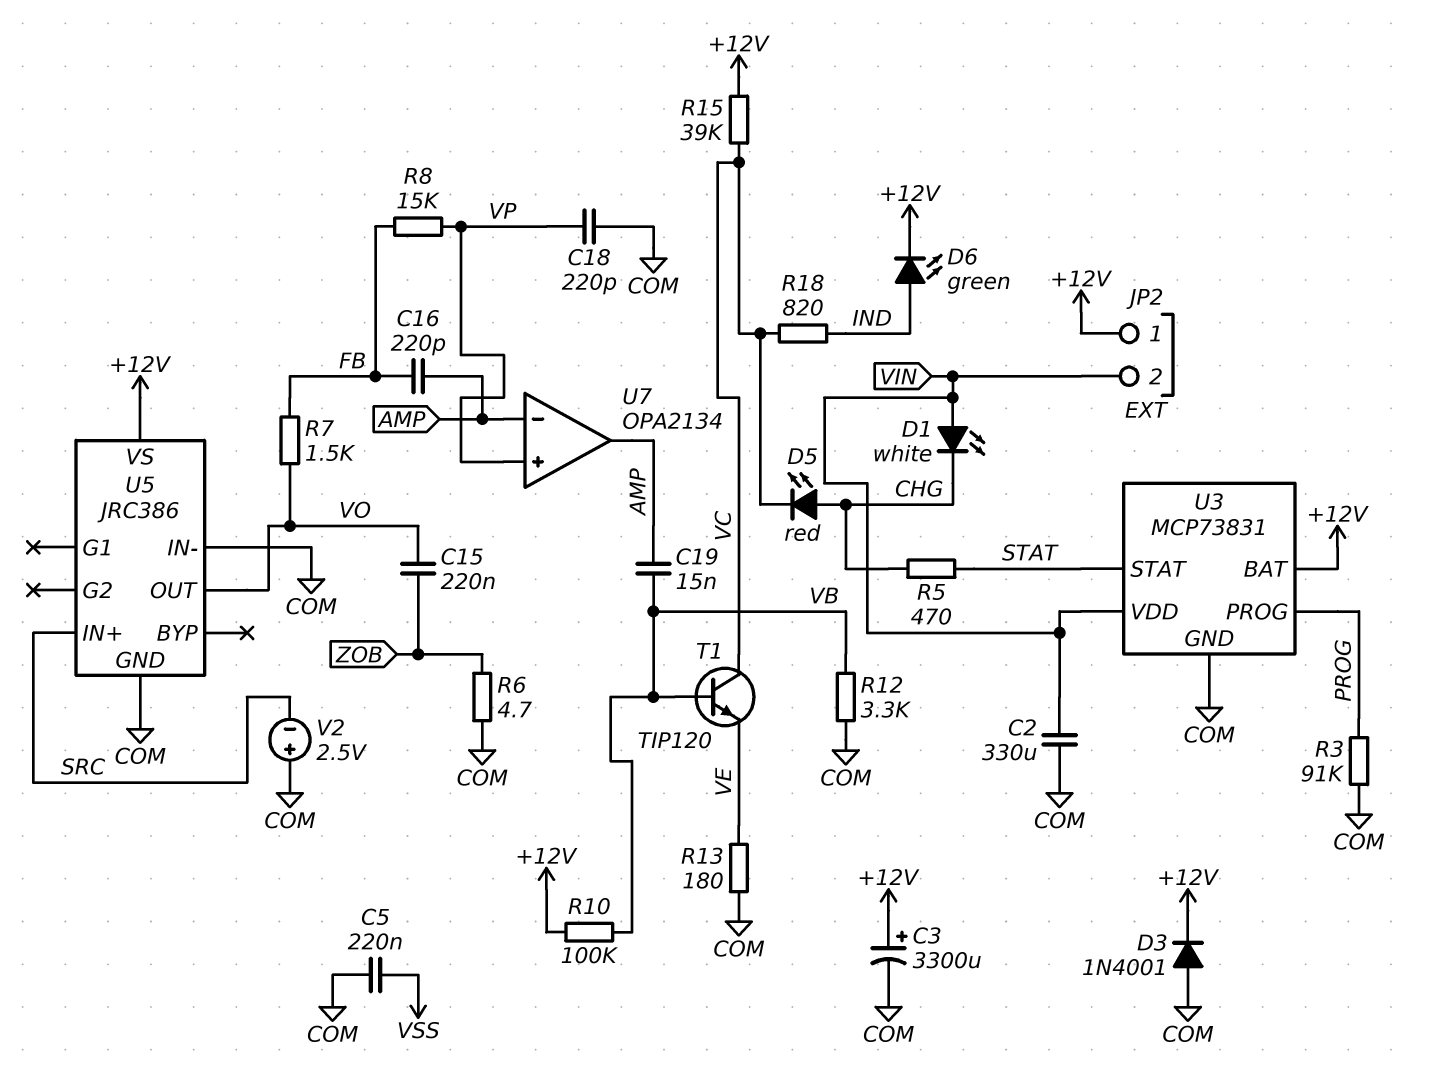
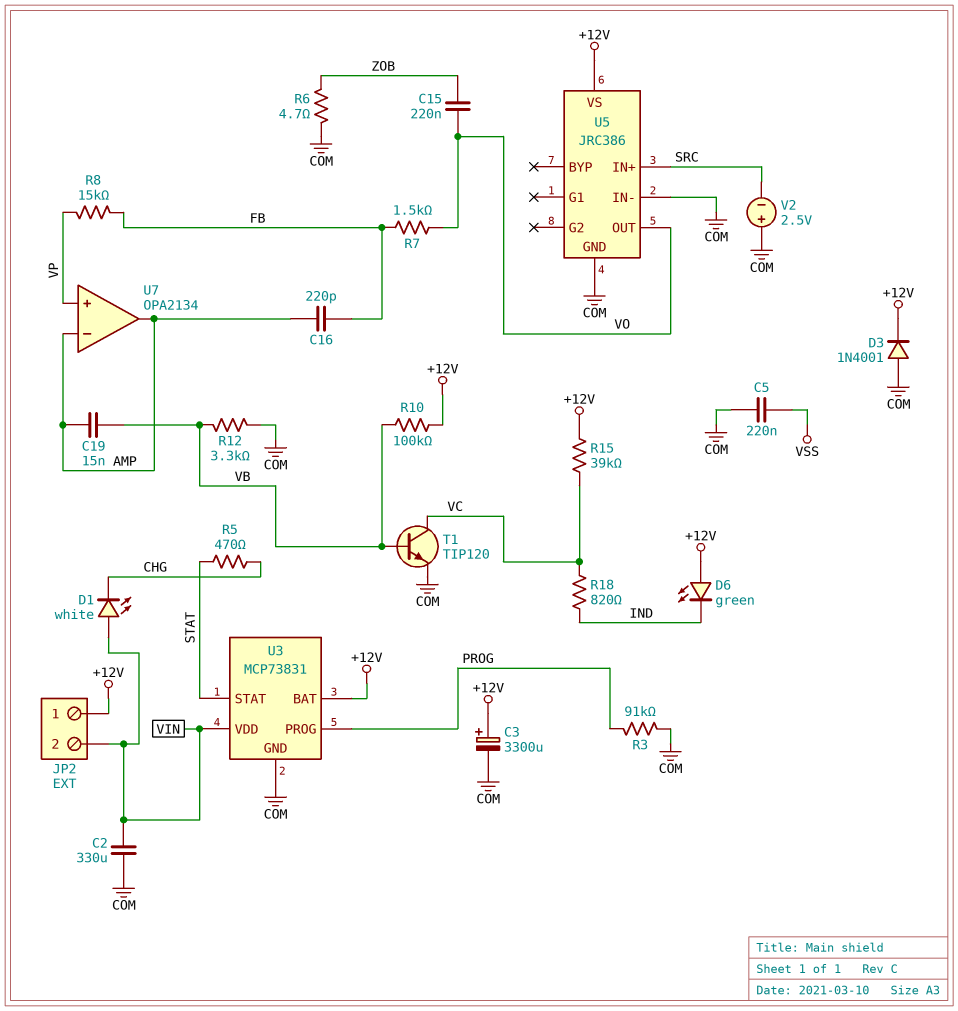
C18: 220pF (COM, VP) -> none
D5: LED red (A CHG, K VC) -> none
D6: LED green (A IND, K +12V) -> LED green (A +12V, K IND)
R13: 180 (COM, VE) -> none
T1: NPN TIP120 (B VB, C VC, E VE) -> NPN TIP120 (B VB, C VC, E COM)

